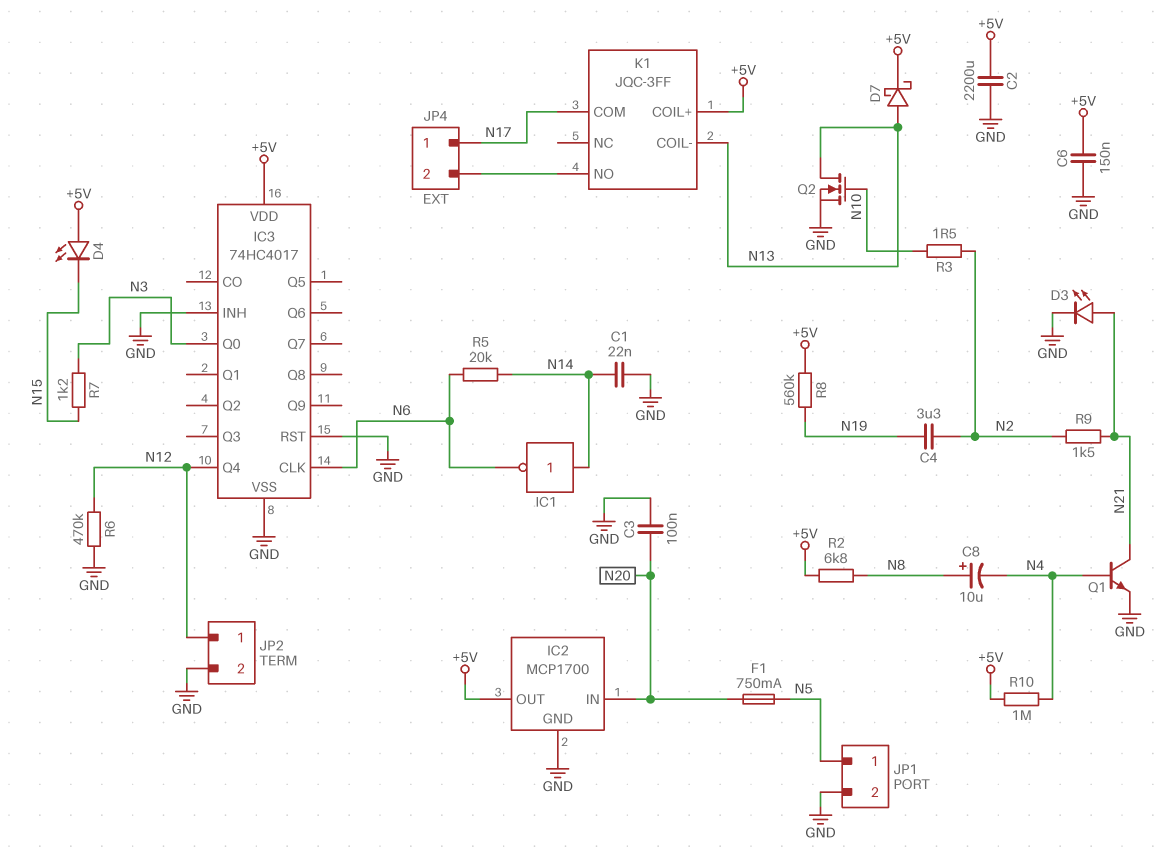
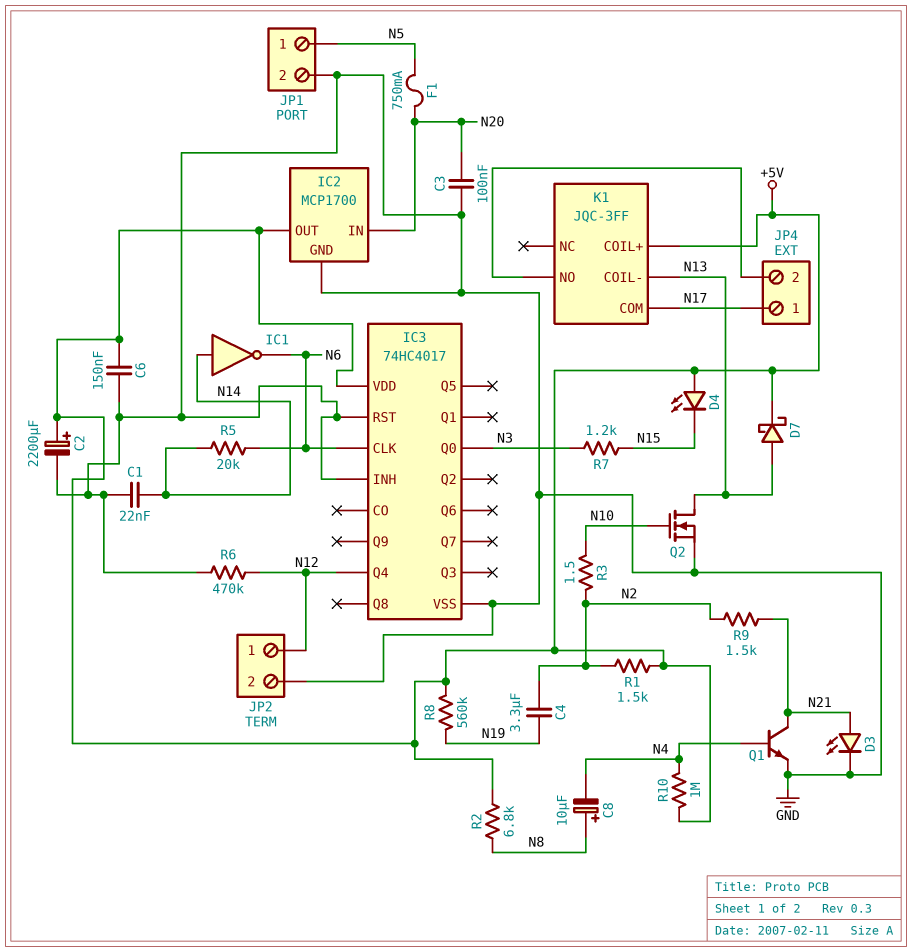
C2: 2200uF (+5V, GND) -> 2200uF (plus +5V, minus GND)
R1: none -> 1.5k (+5V, N2)

